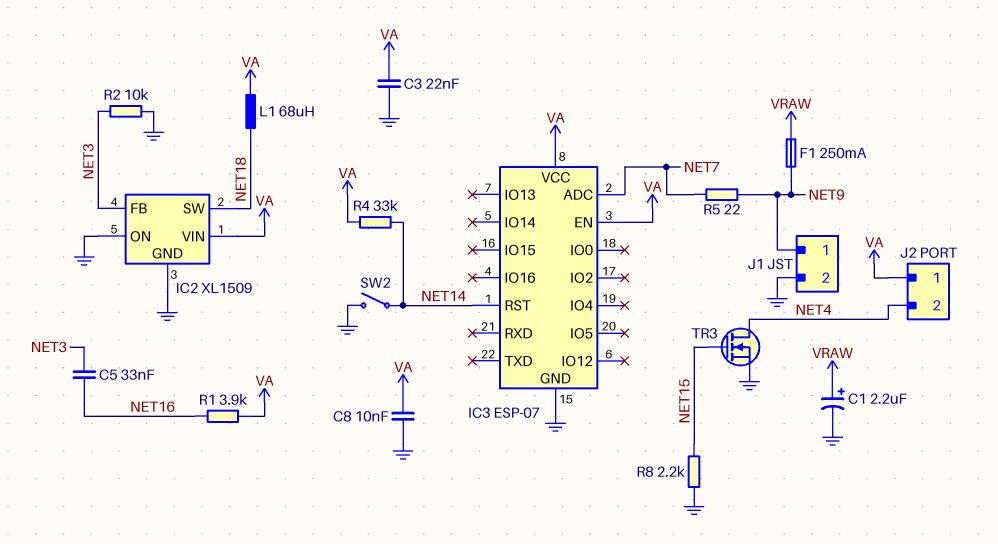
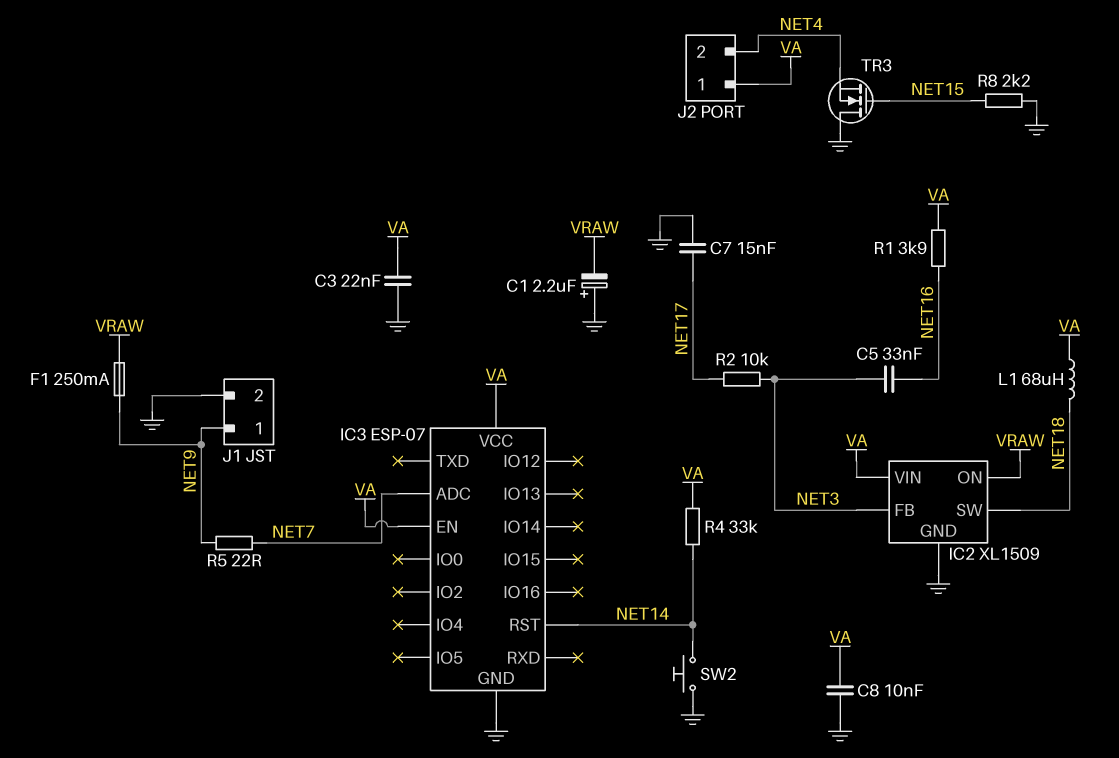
C1: 2.2uF (plus VRAW, minus GND) -> 2.2uF (plus GND, minus VRAW)
C7: none -> 15nF (GND, NET17)
IC2 pin ON: GND -> VRAW
R2: 10k (GND, NET3) -> 10k (NET3, NET17)
SW2: switch (GND, NET14) -> button (GND, NET14)
TR3: NMOS (G NET15, D NET4, S GND) -> NMOS (G NET15, D GND, S NET4)

